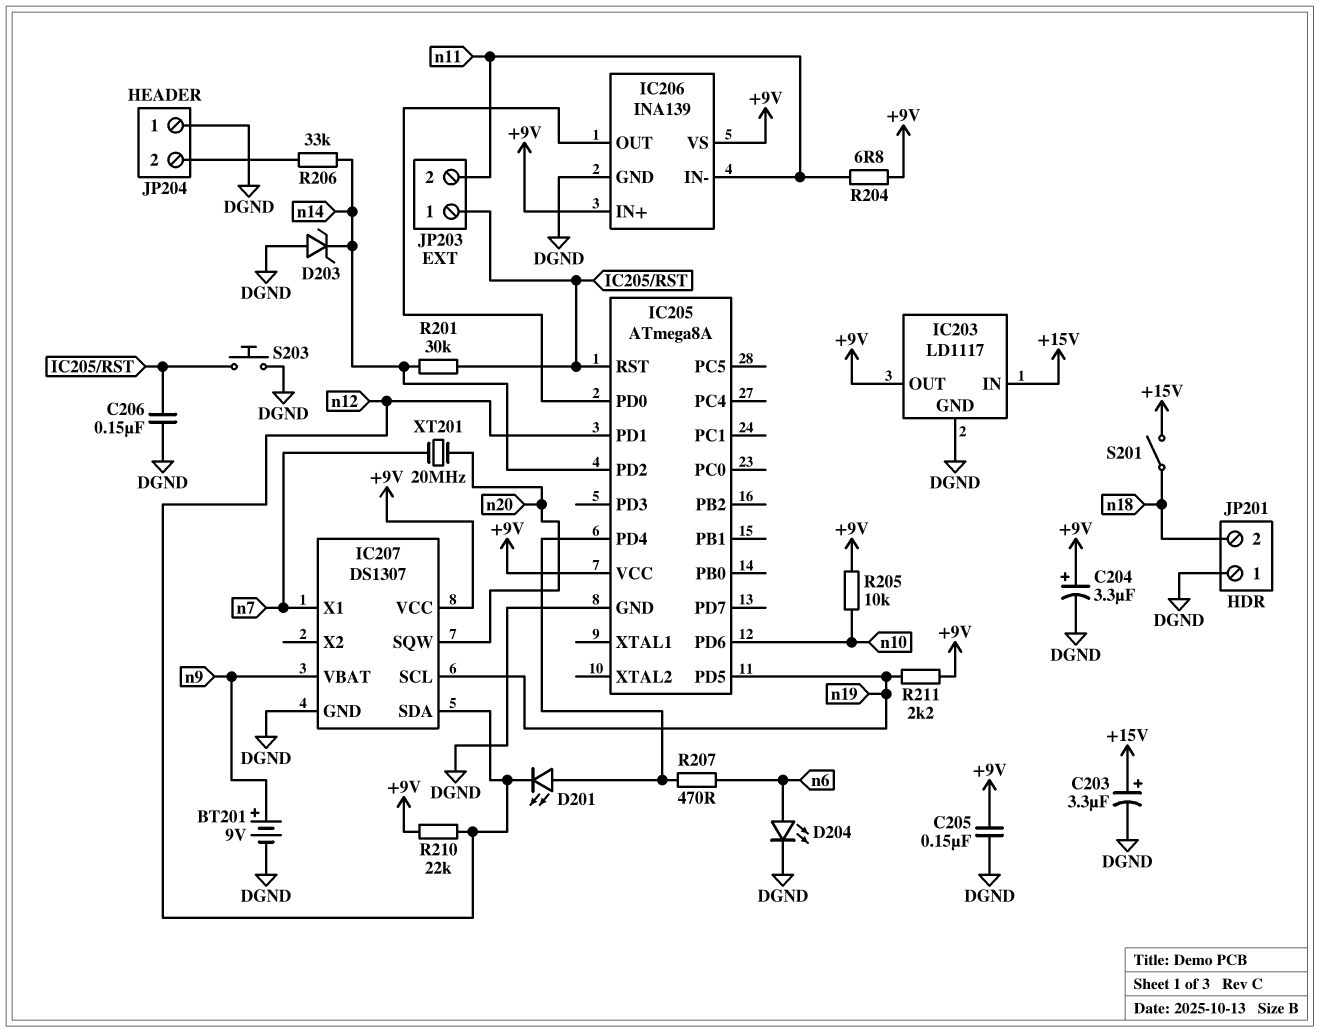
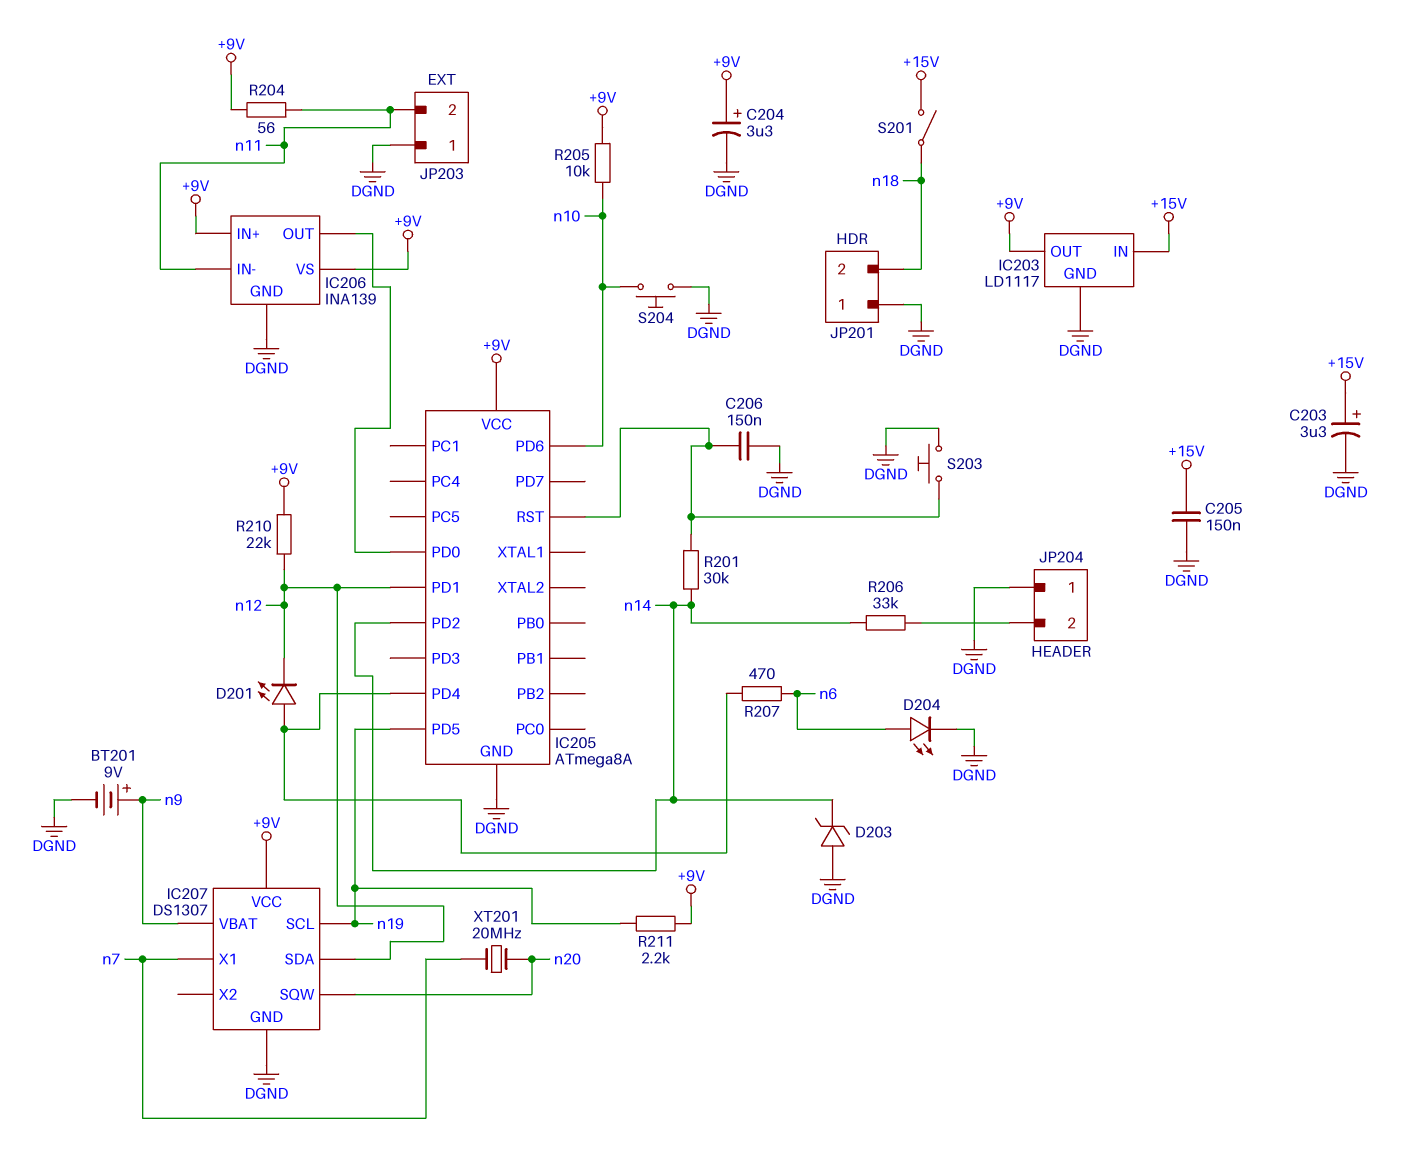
C205: 150nF (+9V, DGND) -> 150nF (+15V, DGND)
JP203 pin 1: IC205/RST -> DGND
R204: 6.8 (+9V, n11) -> 56 (+9V, n11)
S204: none -> button (DGND, n10)

